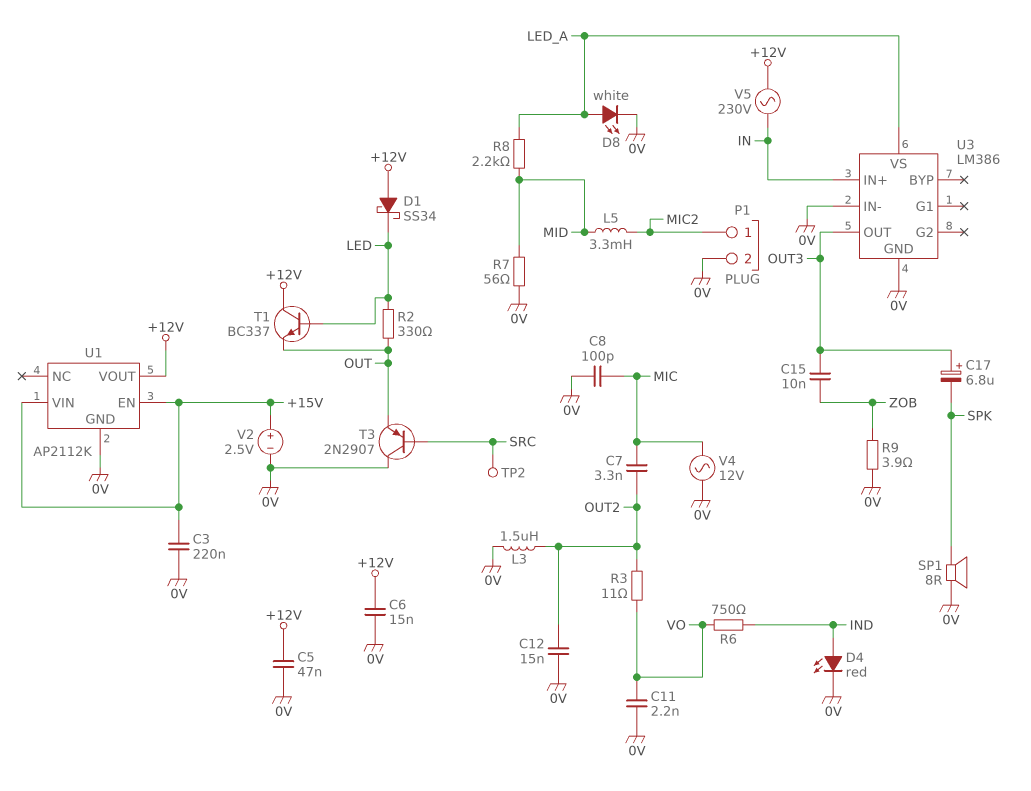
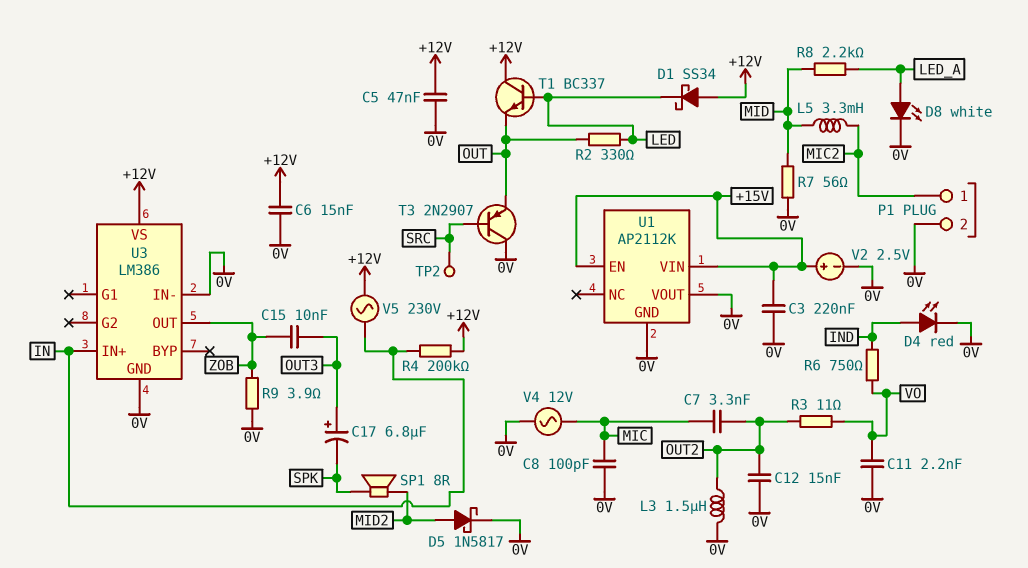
D5: none -> schottky 1N5817 (A MID2, K 0V)
R4: none -> 200k (+12V, IN)
SP1: speaker 8R (0V, SPK) -> speaker 8R (MID2, SPK)
U1 pin VOUT: +12V -> 0V
U3 pin OUT: OUT3 -> ZOB
U3 pin VS: LED_A -> +12V

